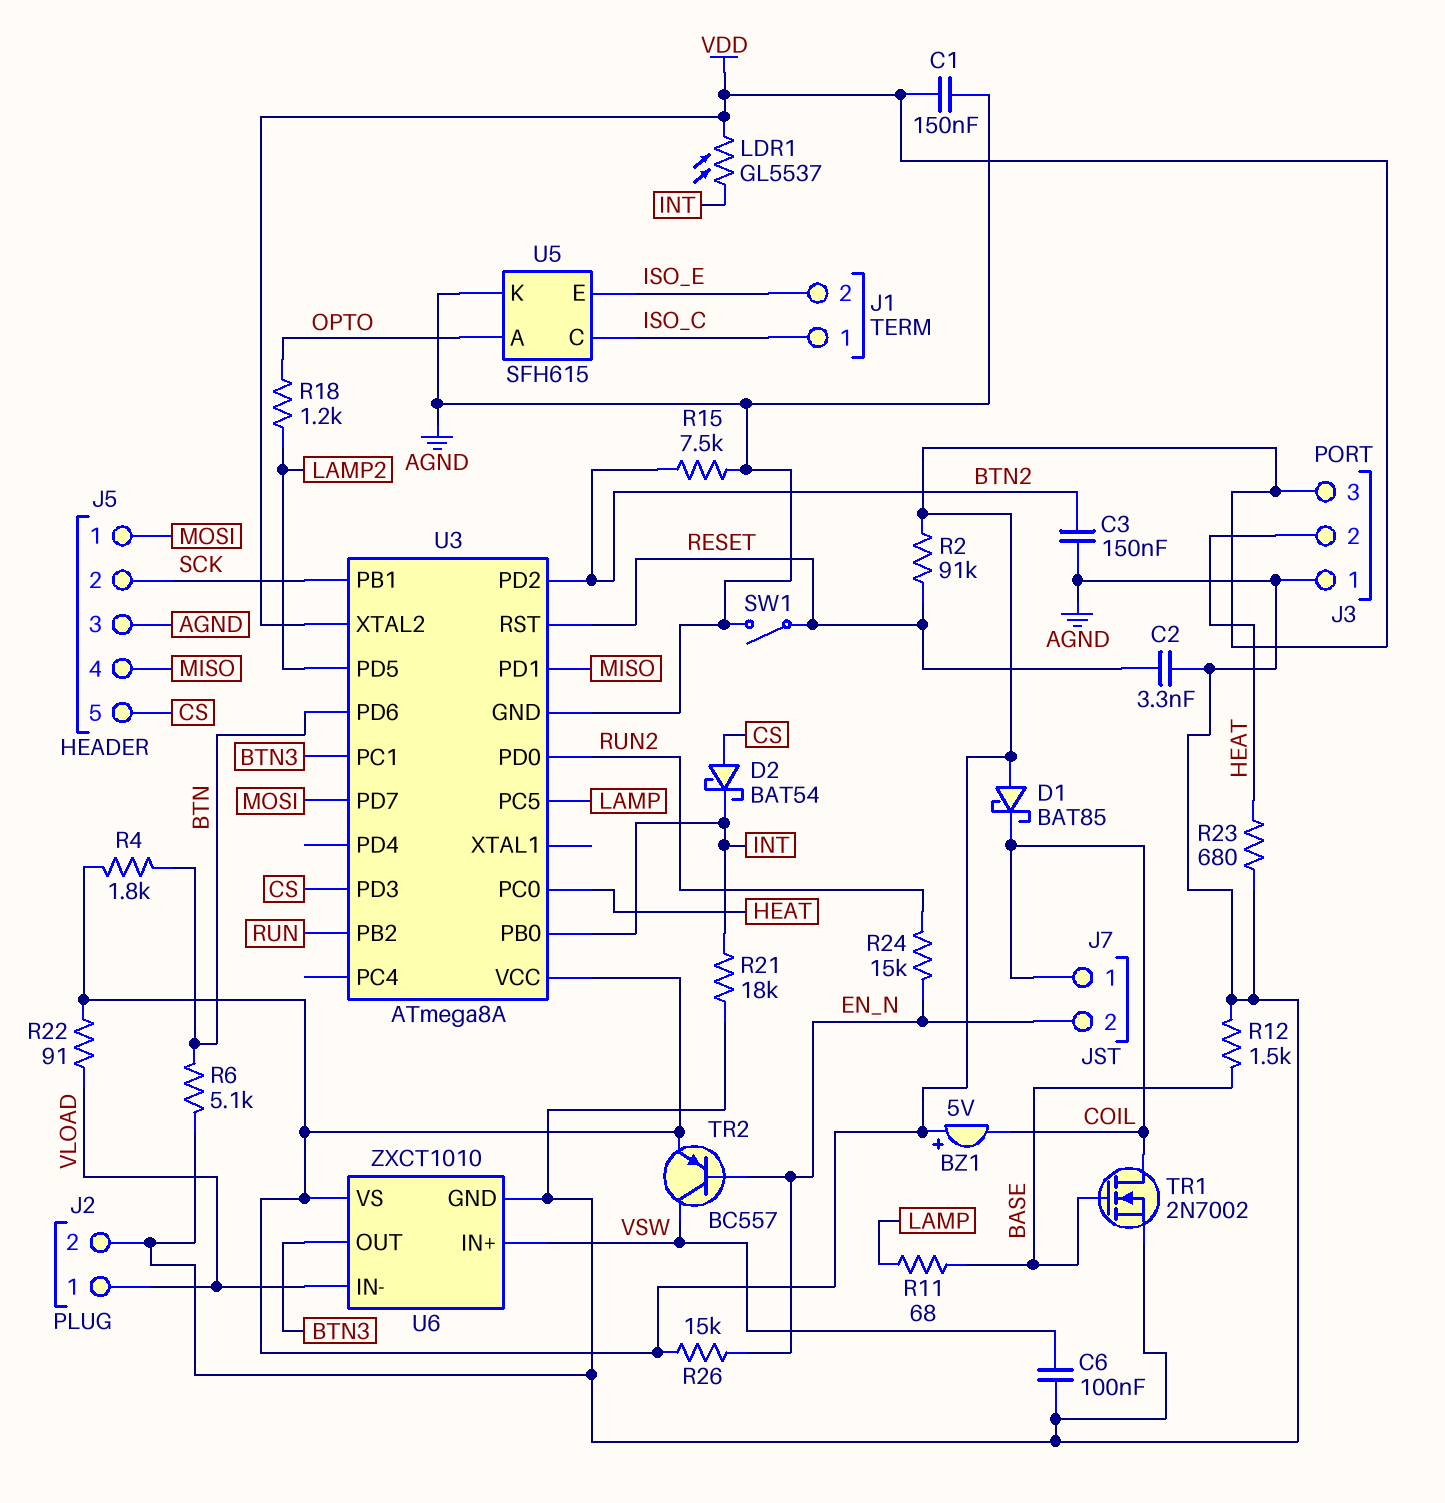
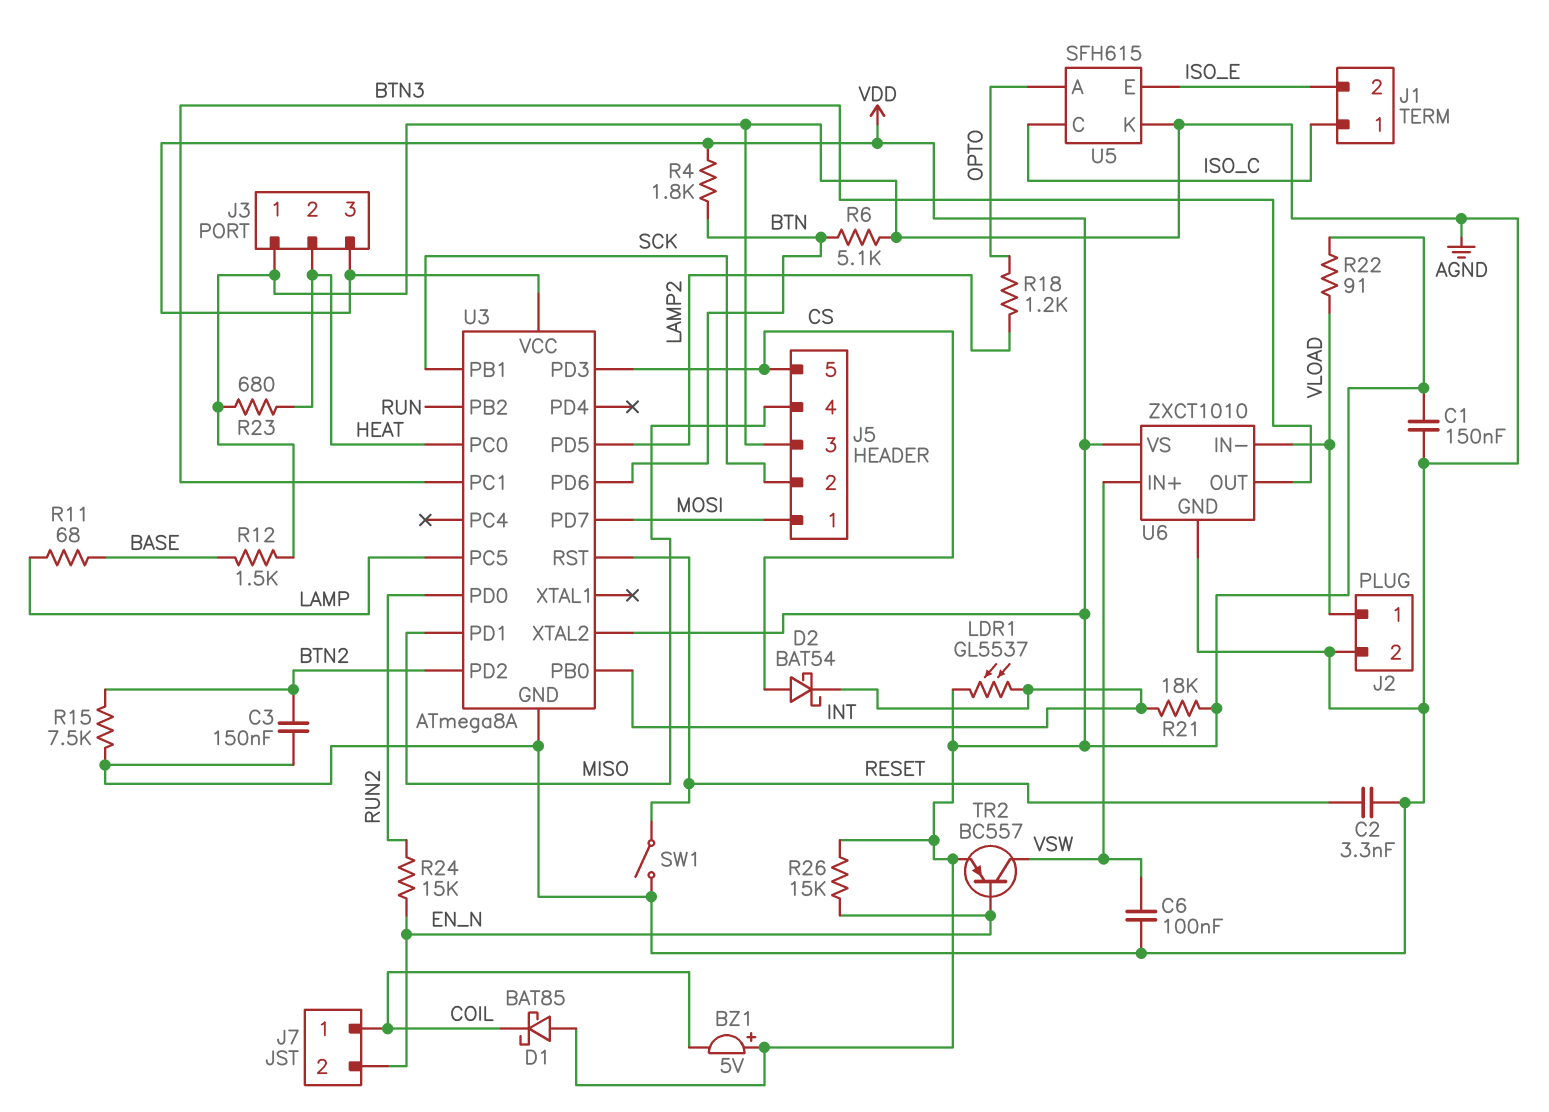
R2: 91k (RESET, VDD) -> none
R21: 18k (AGND, INT) -> 18k (INT, VDD)
TR1: NMOS 2N7002 (G BASE, D COIL, S AGND) -> none

